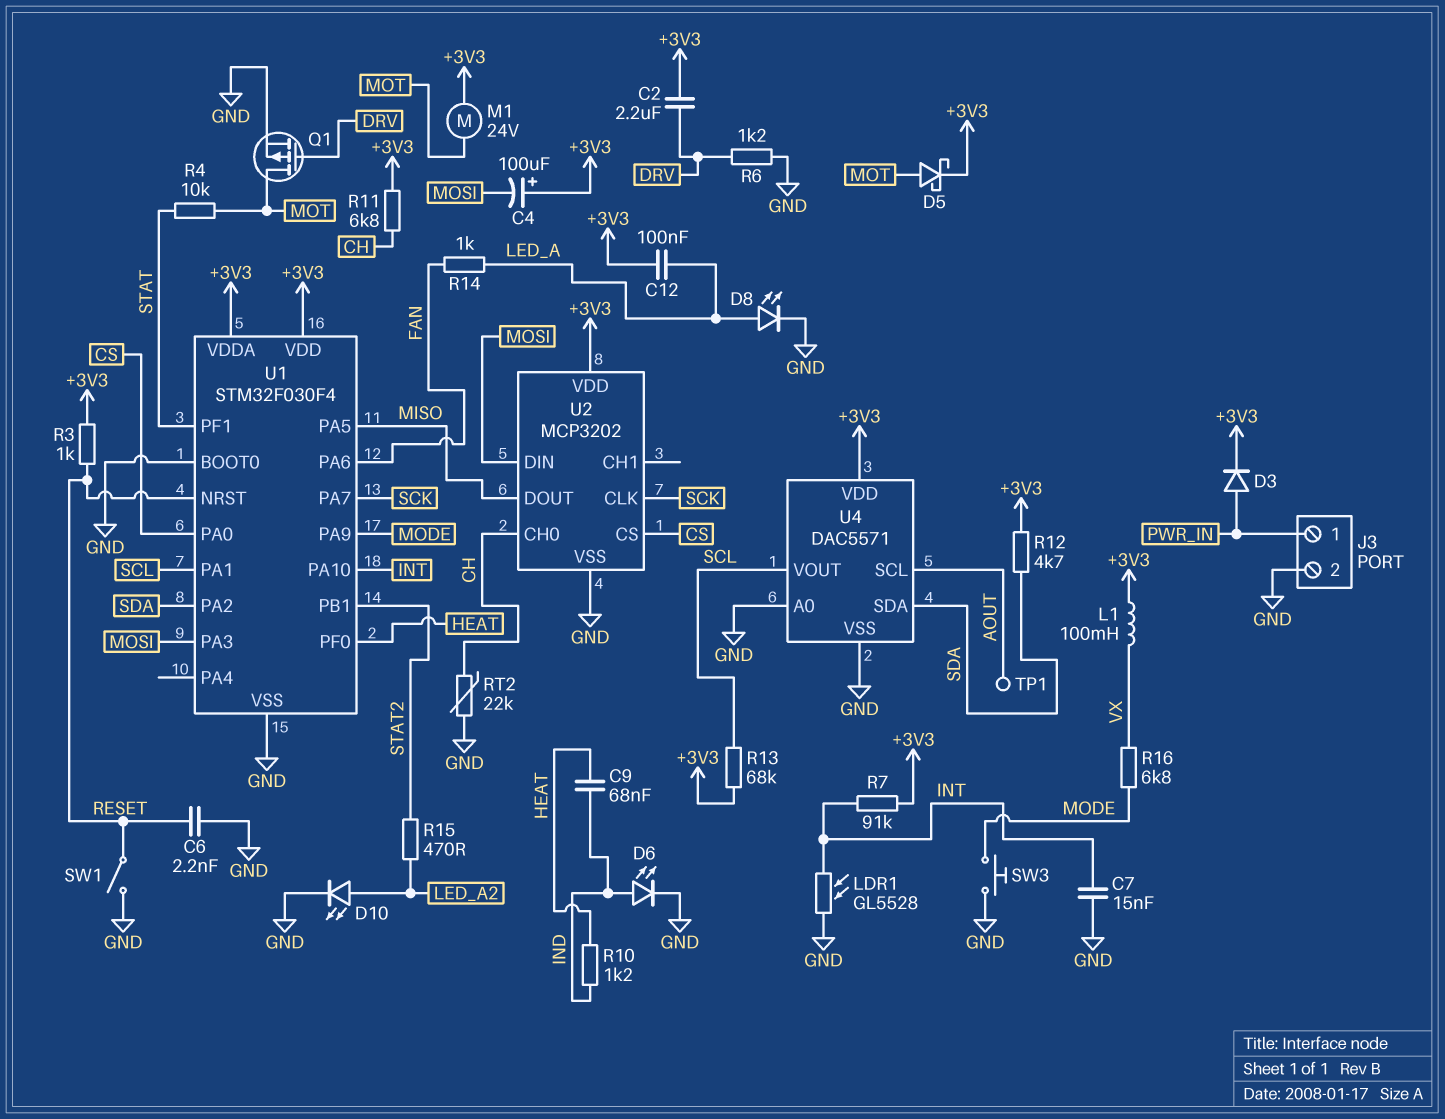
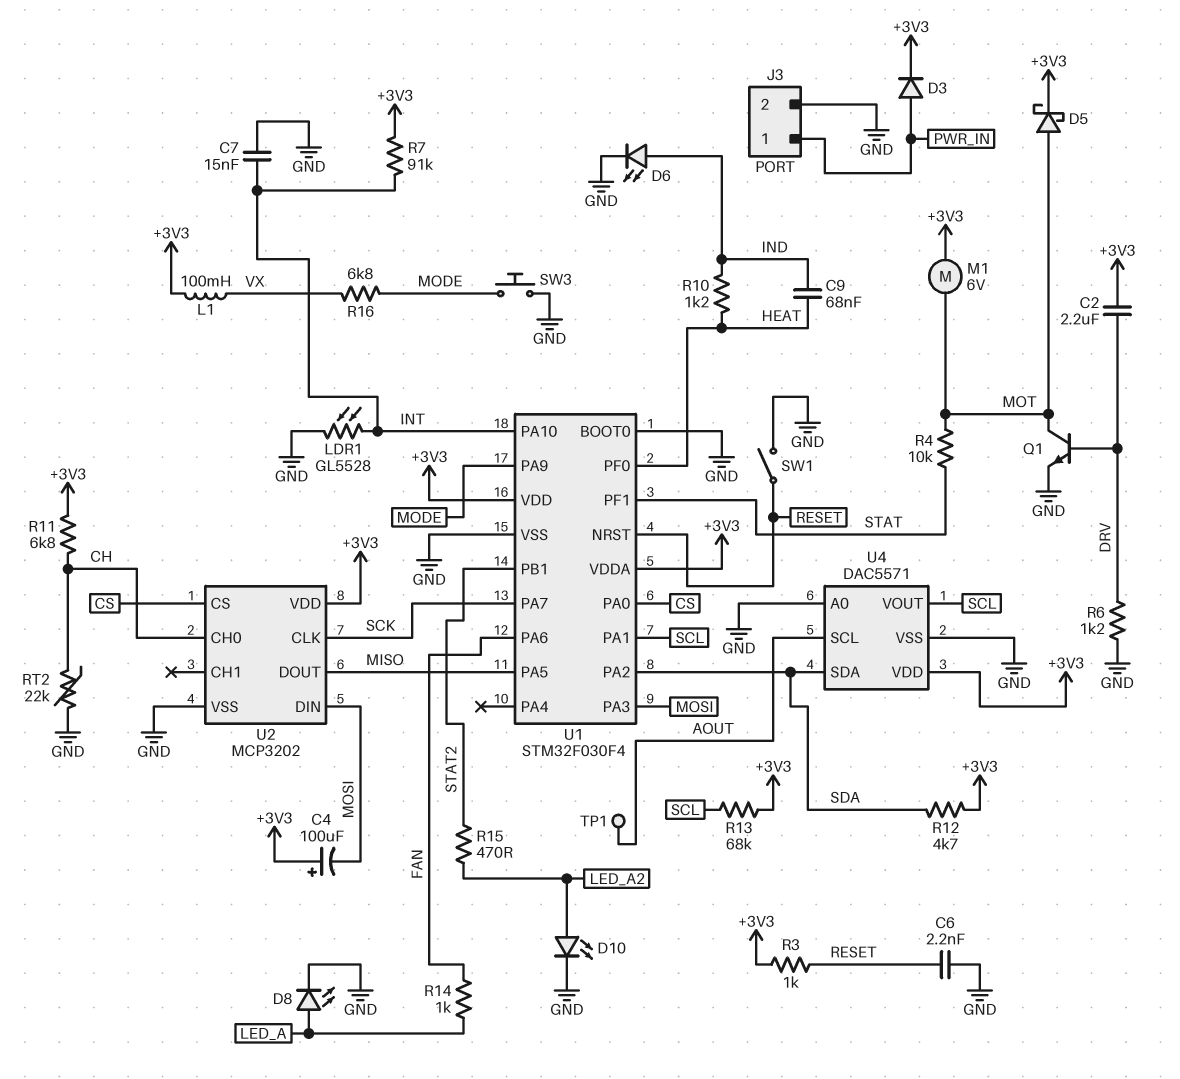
C12: 100nF (+3V3, LED_A) -> none
M1: motor 24V (+3V3, MOT) -> motor 6V (+3V3, MOT)
Q1: PMOS (G DRV, D MOT, S GND) -> NPN (B DRV, C MOT, E GND)

